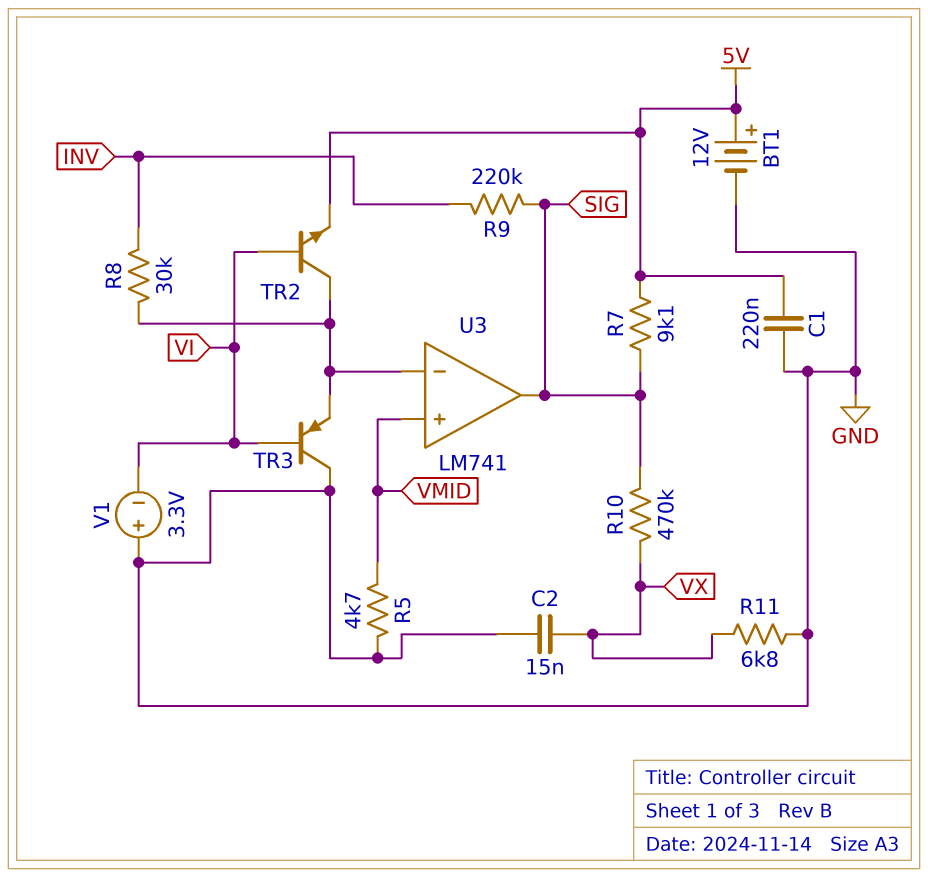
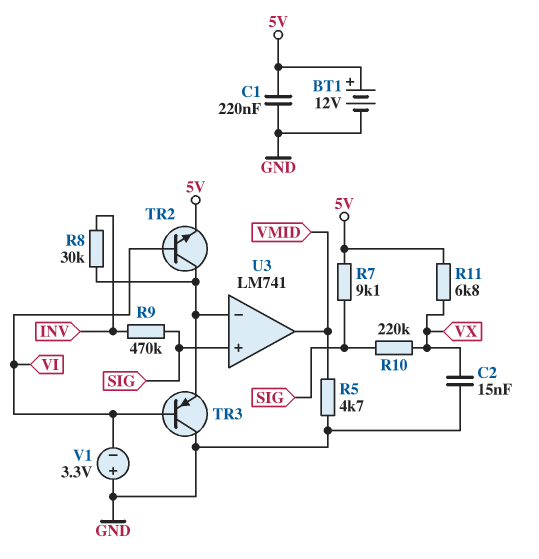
R9: 220k (INV, SIG) -> 470k (INV, SIG)
R10: 470k (SIG, VX) -> 220k (SIG, VX)
R11: 6.8k (GND, VX) -> 6.8k (5V, VX)
U3 pin in+: VMID -> SIG
U3 pin out: SIG -> VMID

